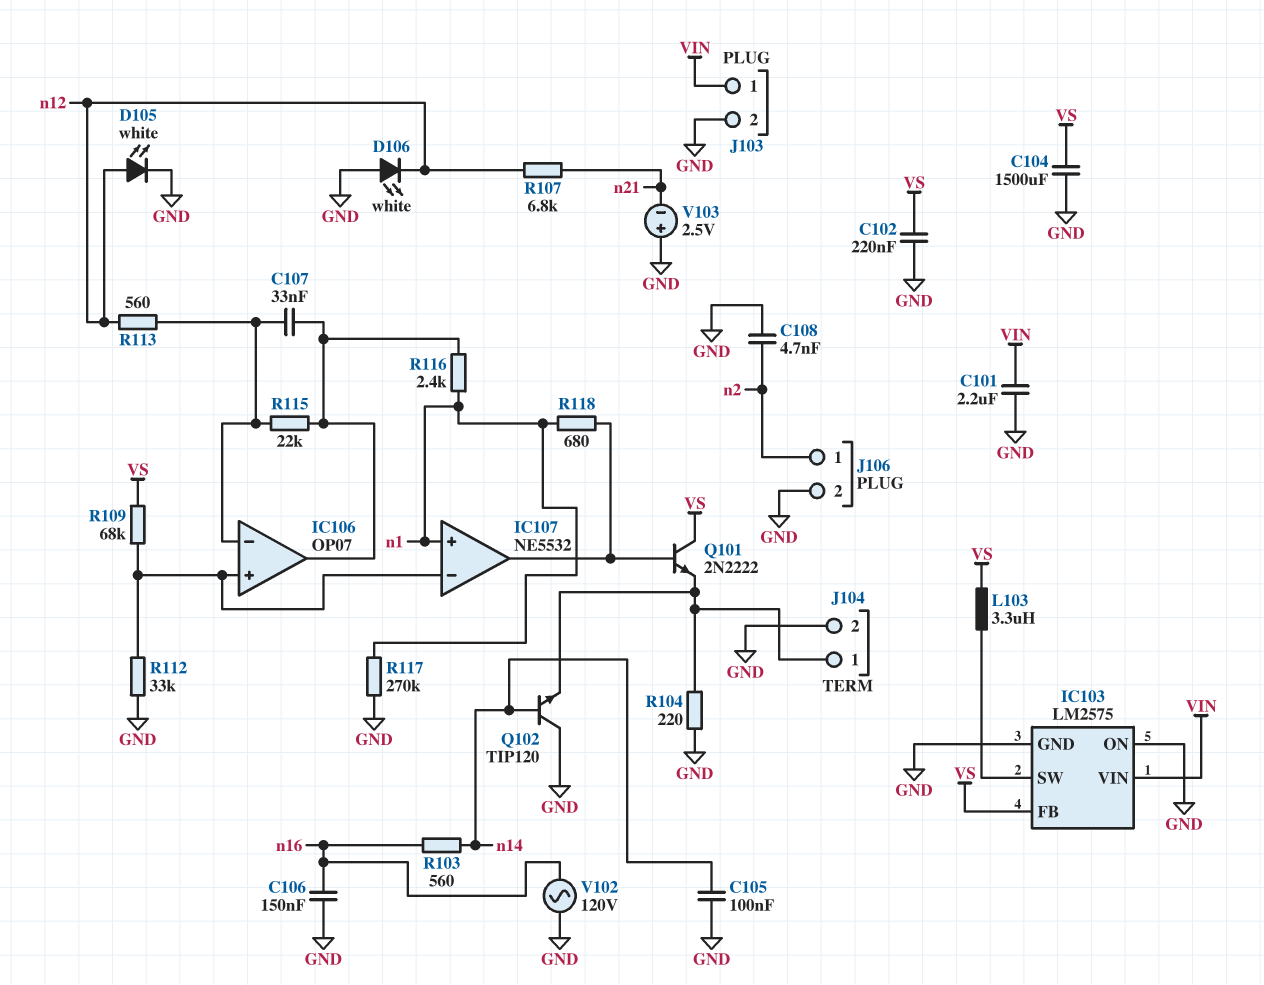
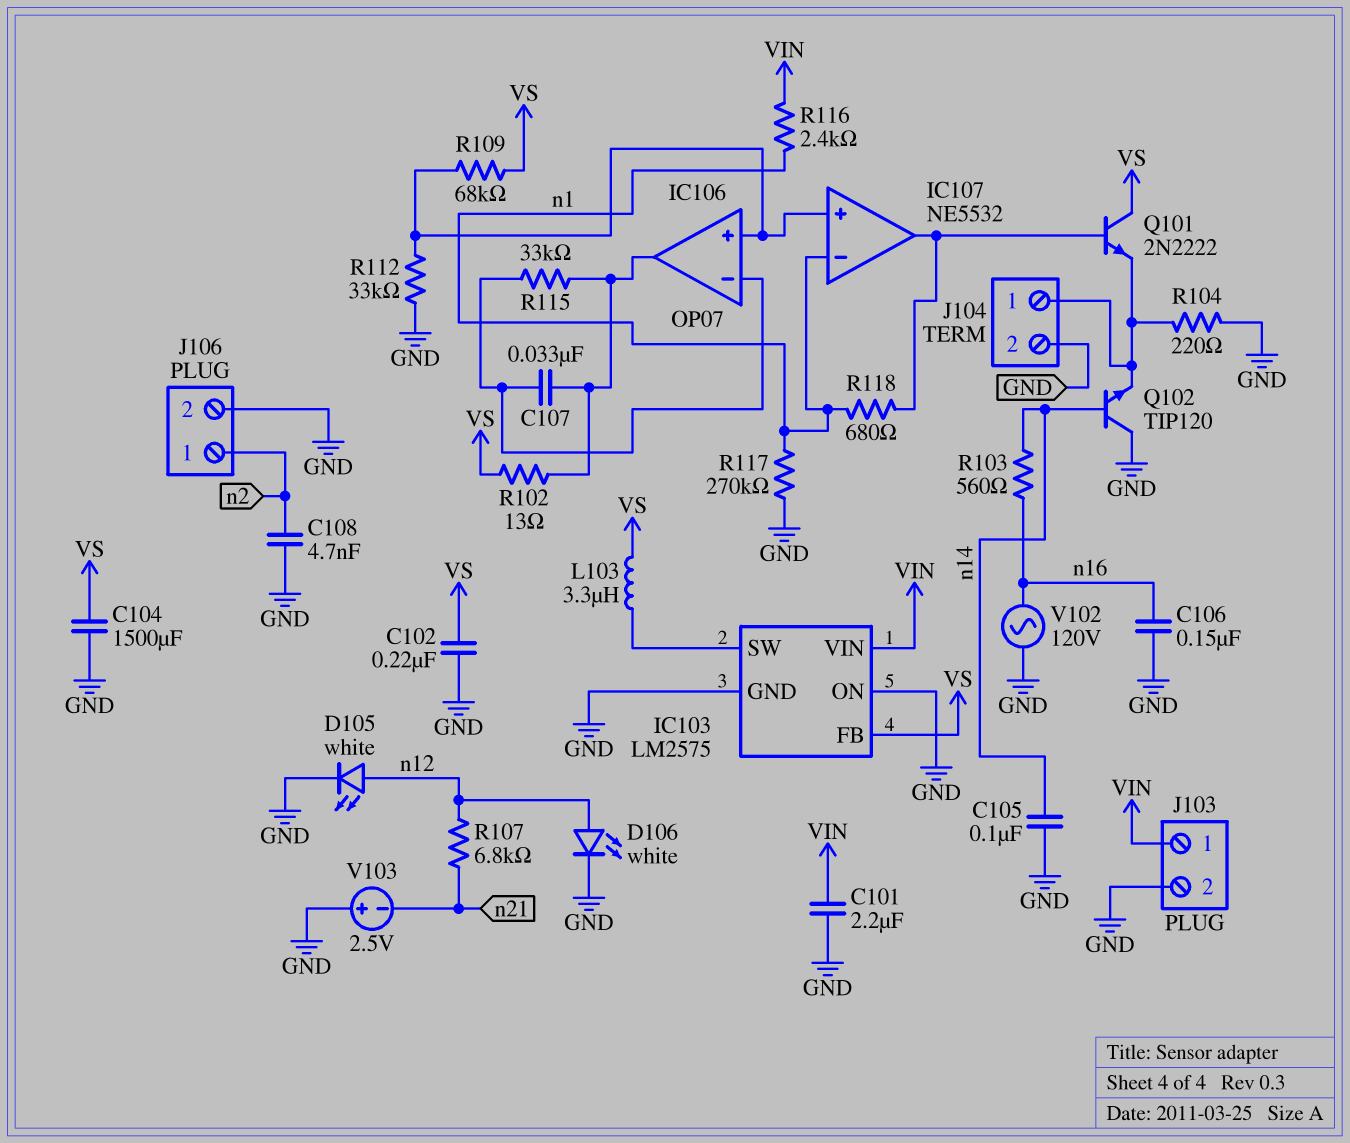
D106: LED white (A GND, K n12) -> LED white (A n12, K GND)
IC107 pin in+: n1 -> IC106/in+
IC107 pin in-: IC106/in+ -> n1
R102: none -> 13 (IC106/out, VS)
R113: 560 (IC106/in-, n12) -> none
R115: 22k (IC106/in-, IC106/out) -> 33k (IC106/in-, IC106/out)
R116: 2.4k (IC106/out, n1) -> 2.4k (VIN, n1)

